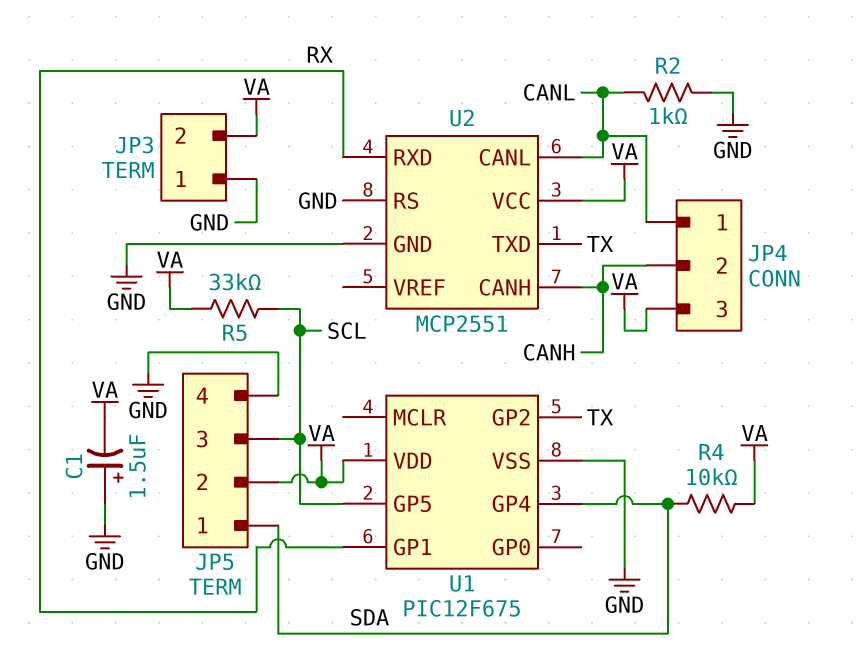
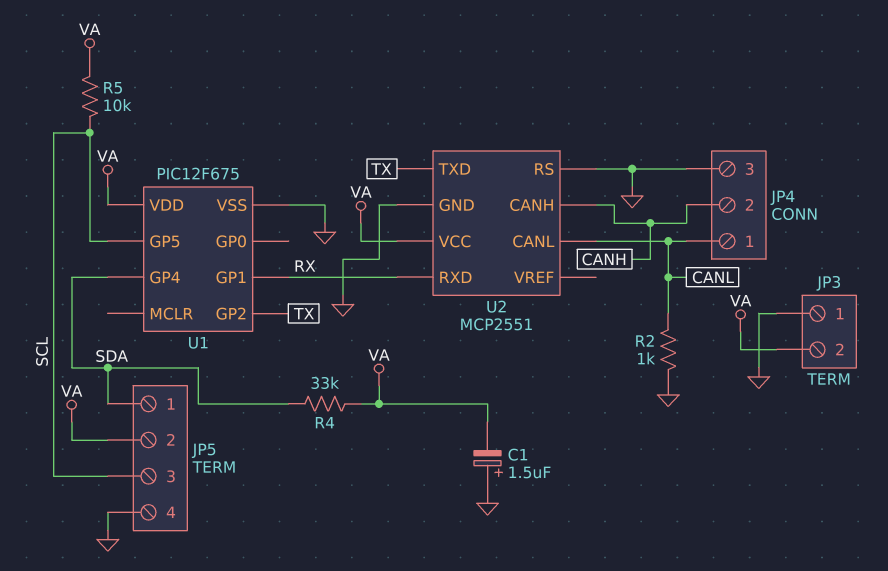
JP4 pin 3: VA -> GND
R4: 10k (SDA, VA) -> 33k (SDA, VA)
R5: 33k (SCL, VA) -> 10k (SCL, VA)

